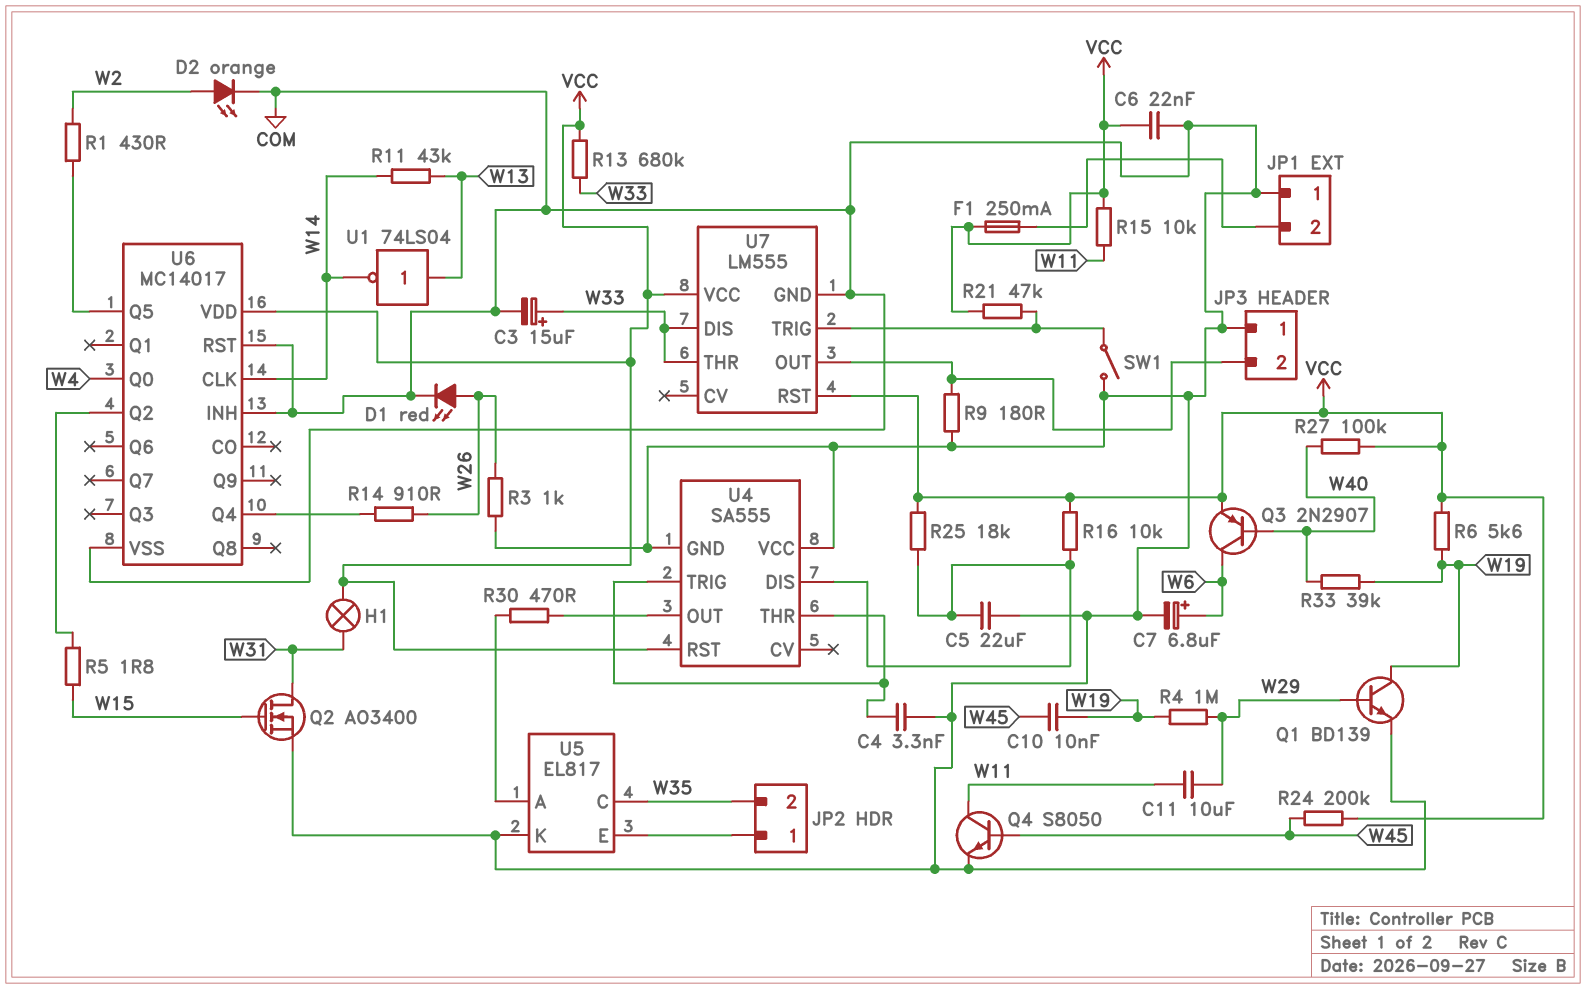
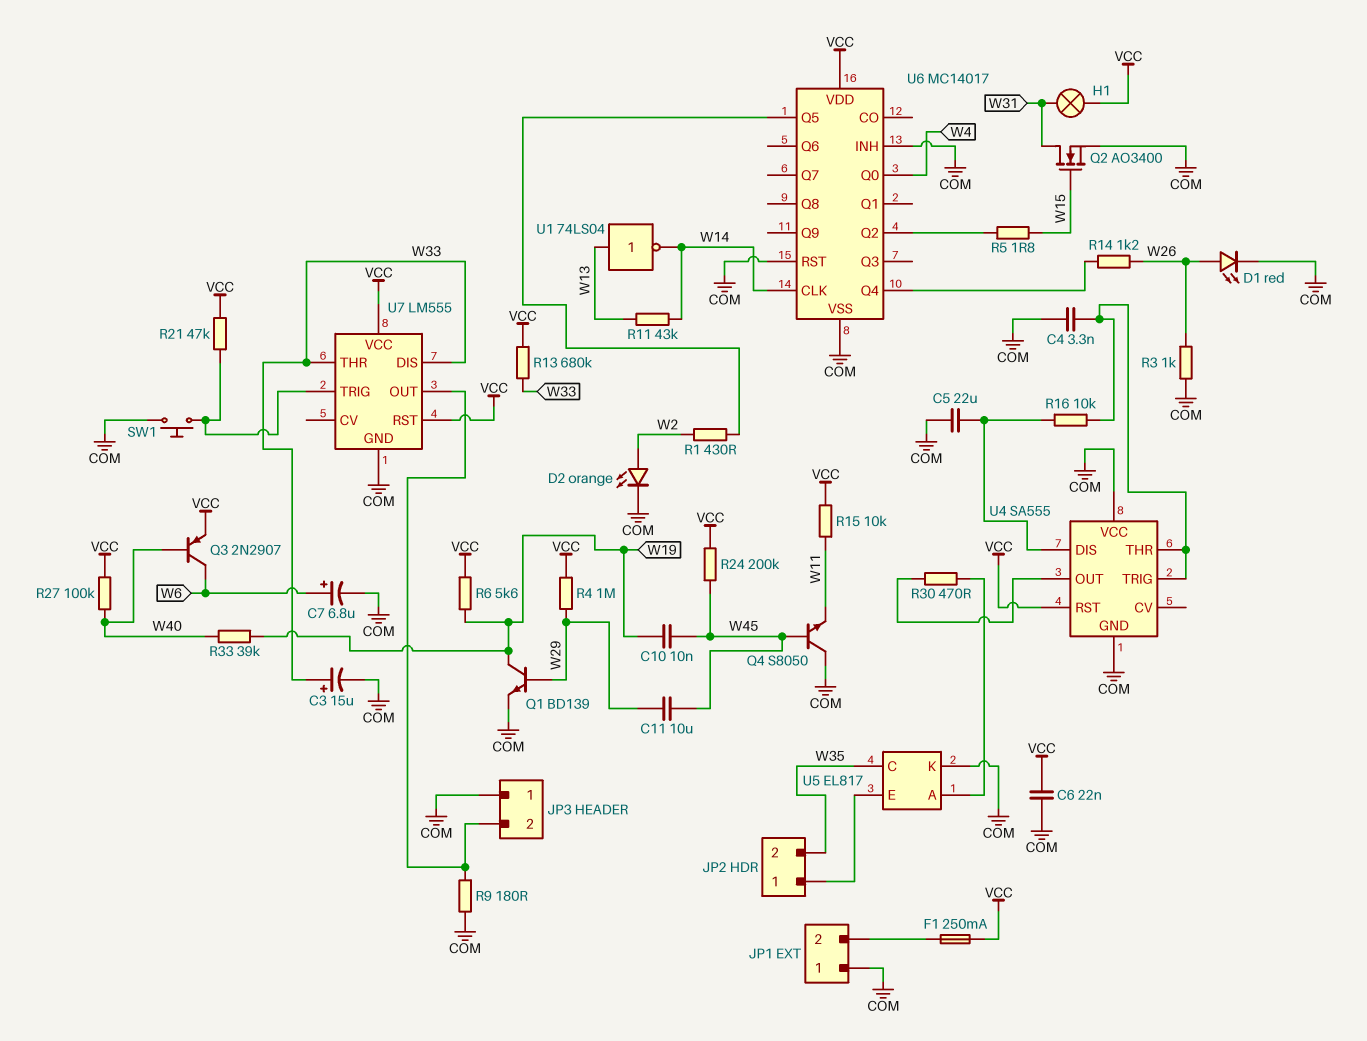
C11: 10uF (W11, W29) -> 10uF (W29, W45)
Q4: NPN S8050 (B W45, C W11, E COM) -> NPN S8050 (B W45, C COM, E W11)
R4: 1M (W19, W29) -> 1M (VCC, W29)
R14: 910 (U6/Q4, W26) -> 1.2k (U6/Q4, W26)
R16: 10k (U4/DIS, VCC) -> 10k (U4/DIS, U4/THR)
R25: 18k (U4/DIS, VCC) -> none
SW1: switch (COM, U7/TRIG) -> button (COM, U7/TRIG)

